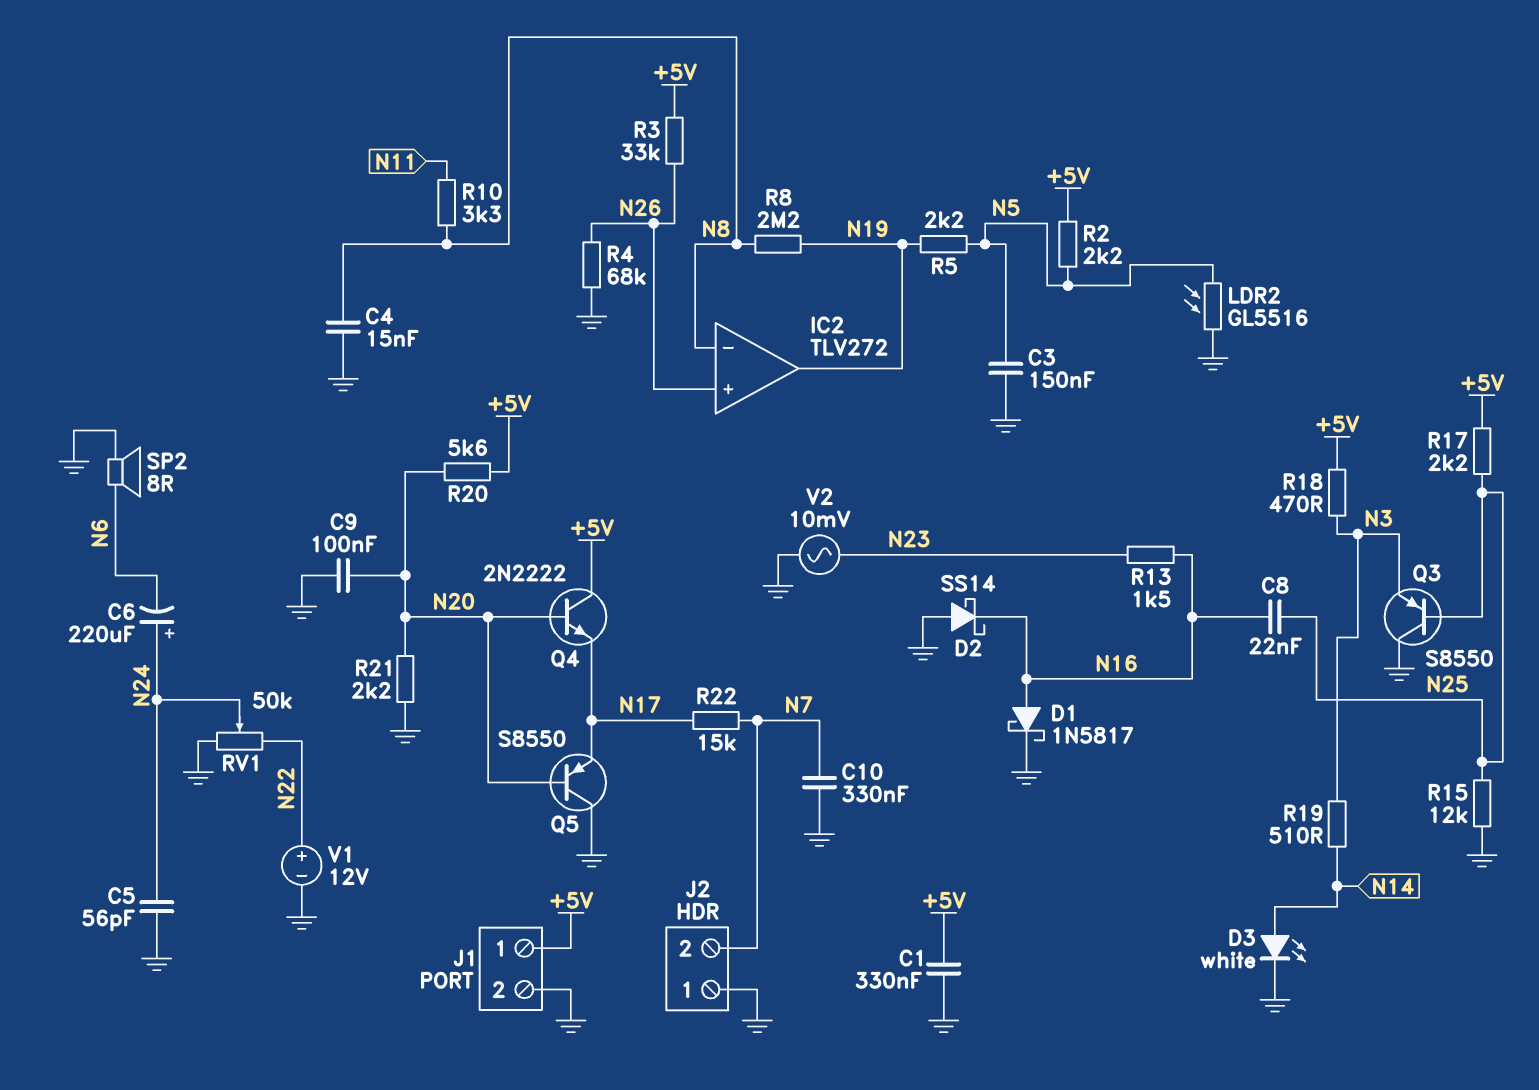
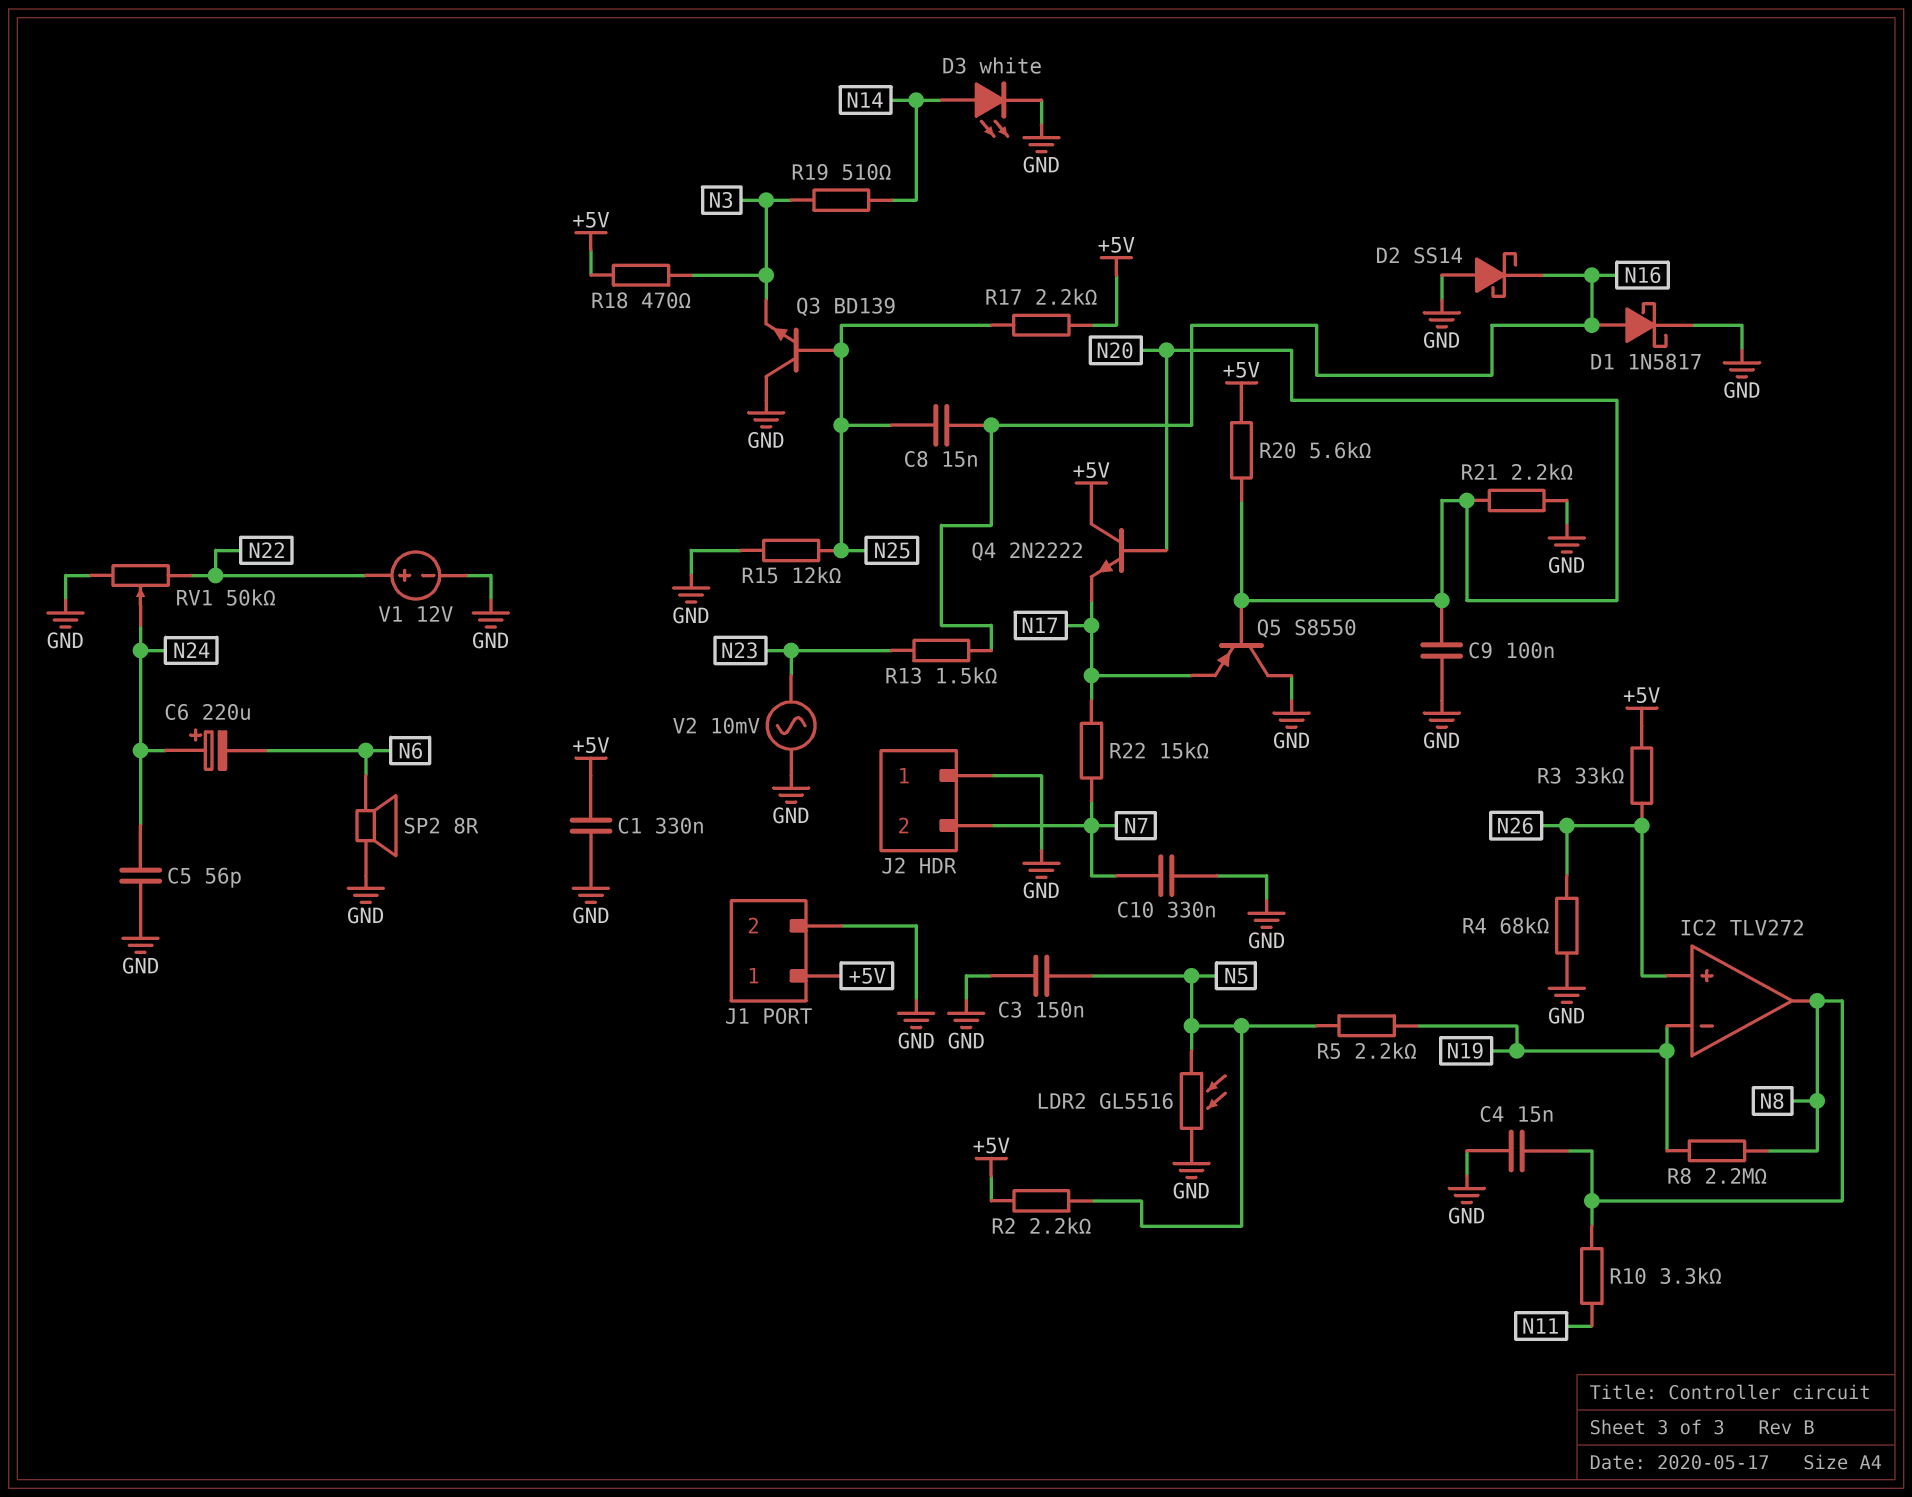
C8: 22nF (N16, N25) -> 15nF (N16, N25)
IC2 pin in-: N8 -> N19
IC2 pin out: N19 -> N8
Q3: PNP S8550 (B N25, C GND, E N3) -> NPN BD139 (B N25, C GND, E N3)

